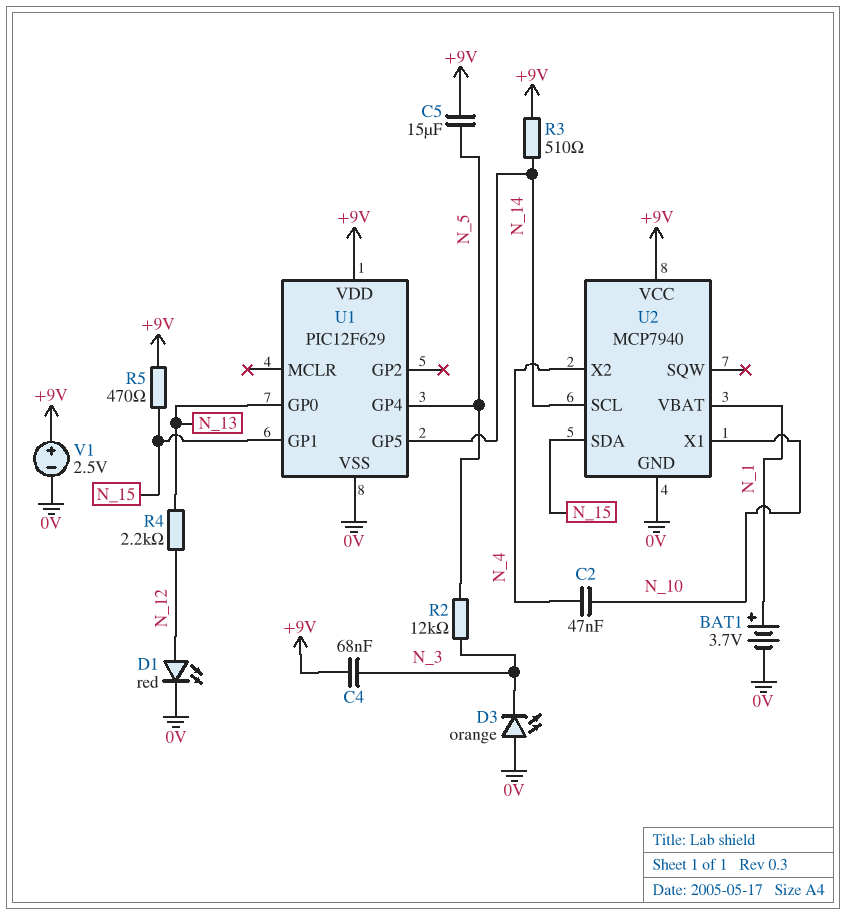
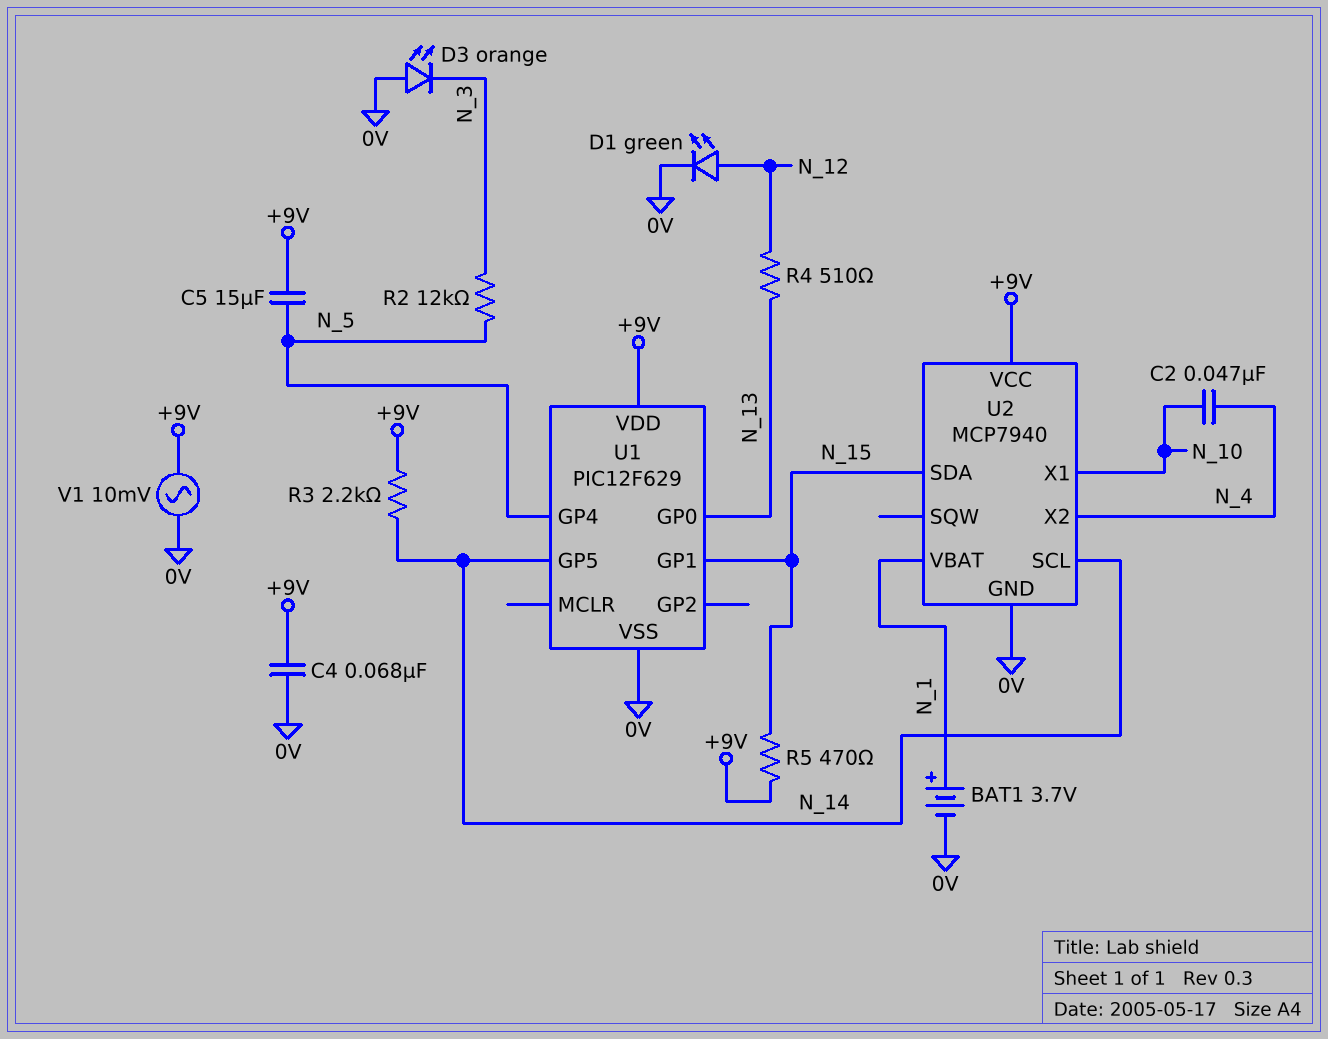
C4: 68nF (+9V, N_3) -> 68nF (+9V, 0V)
D1: LED red (A N_12, K 0V) -> LED green (A N_12, K 0V)
R3: 510 (+9V, N_14) -> 2.2k (+9V, N_14)
R4: 2.2k (N_12, N_13) -> 510 (N_12, N_13)
V1: 2.5V (plus +9V, minus 0V) -> AC 10mV (+9V, 0V)

